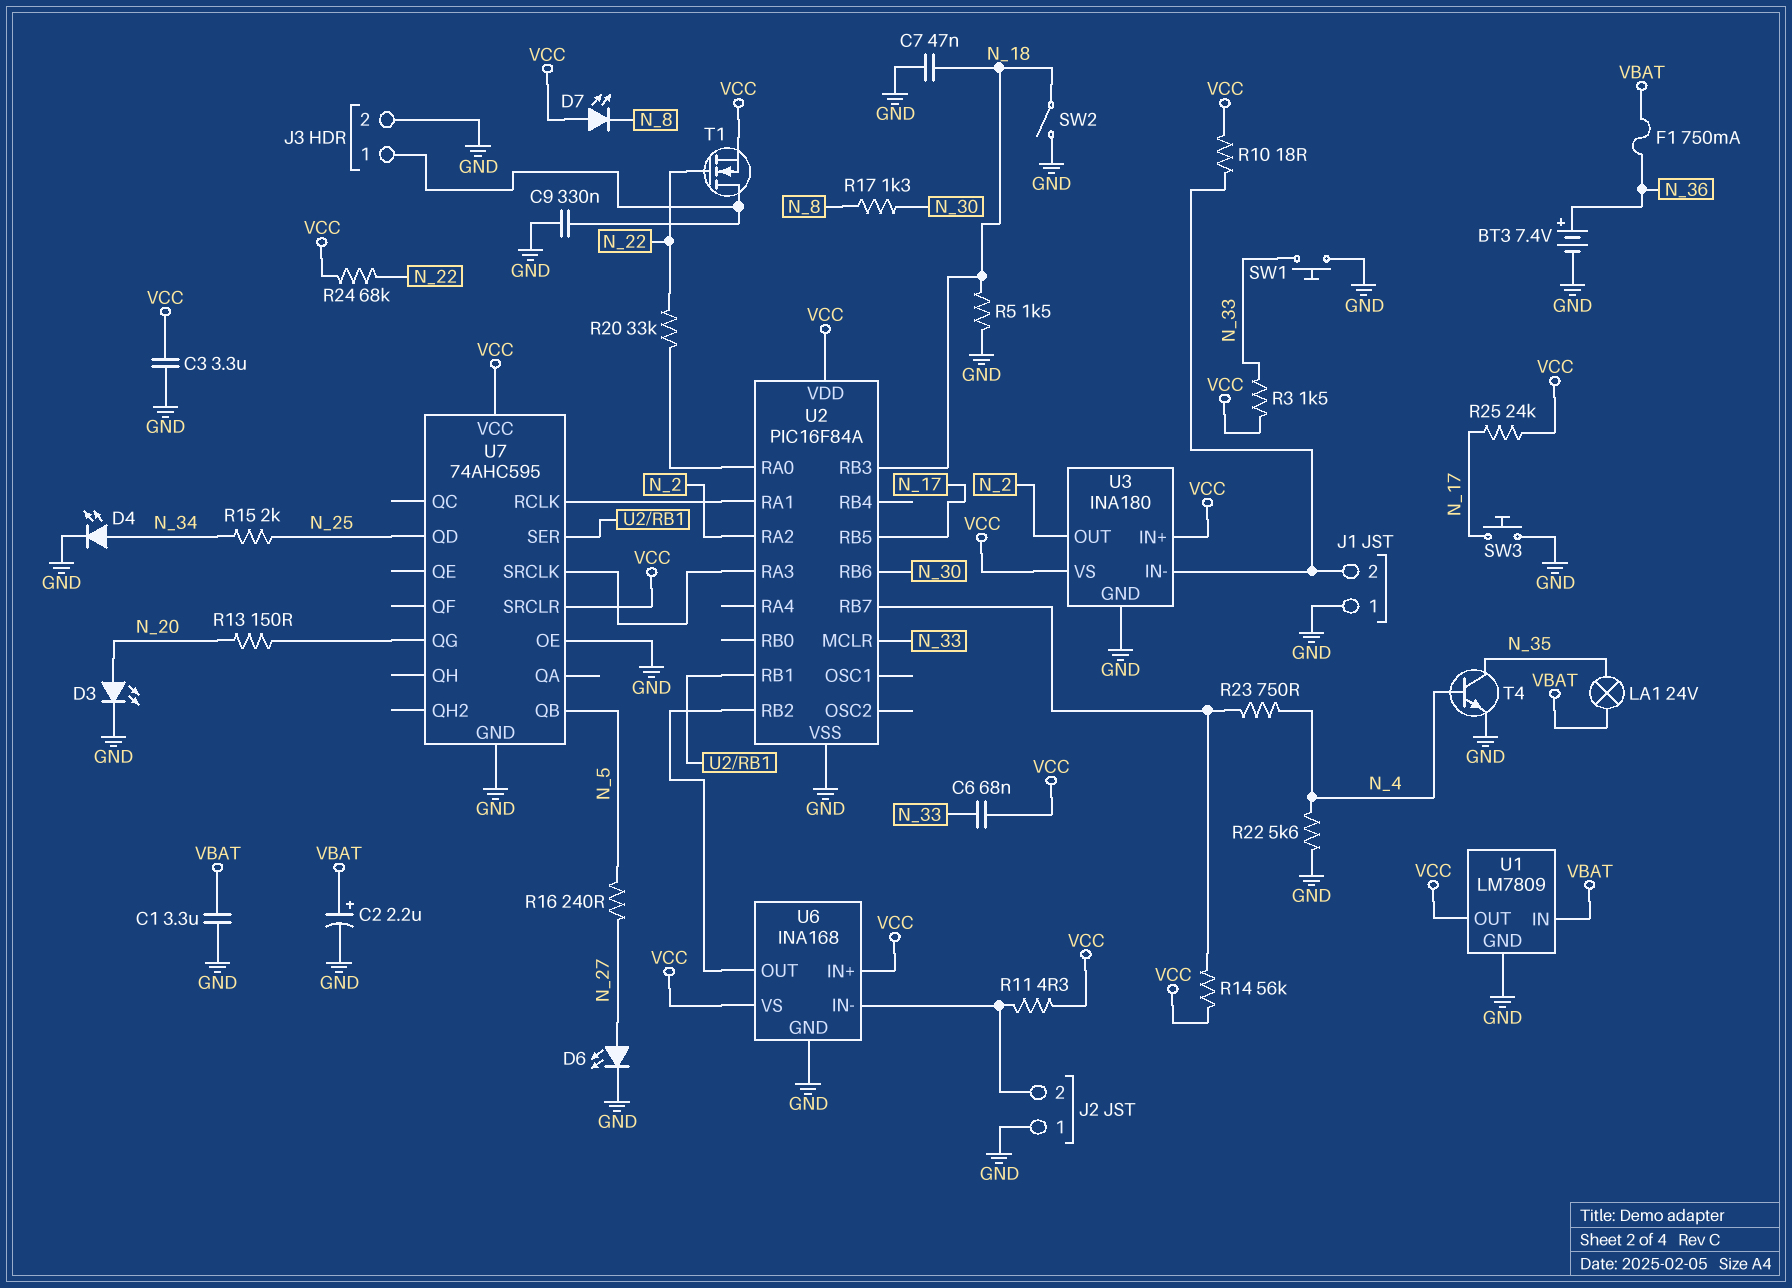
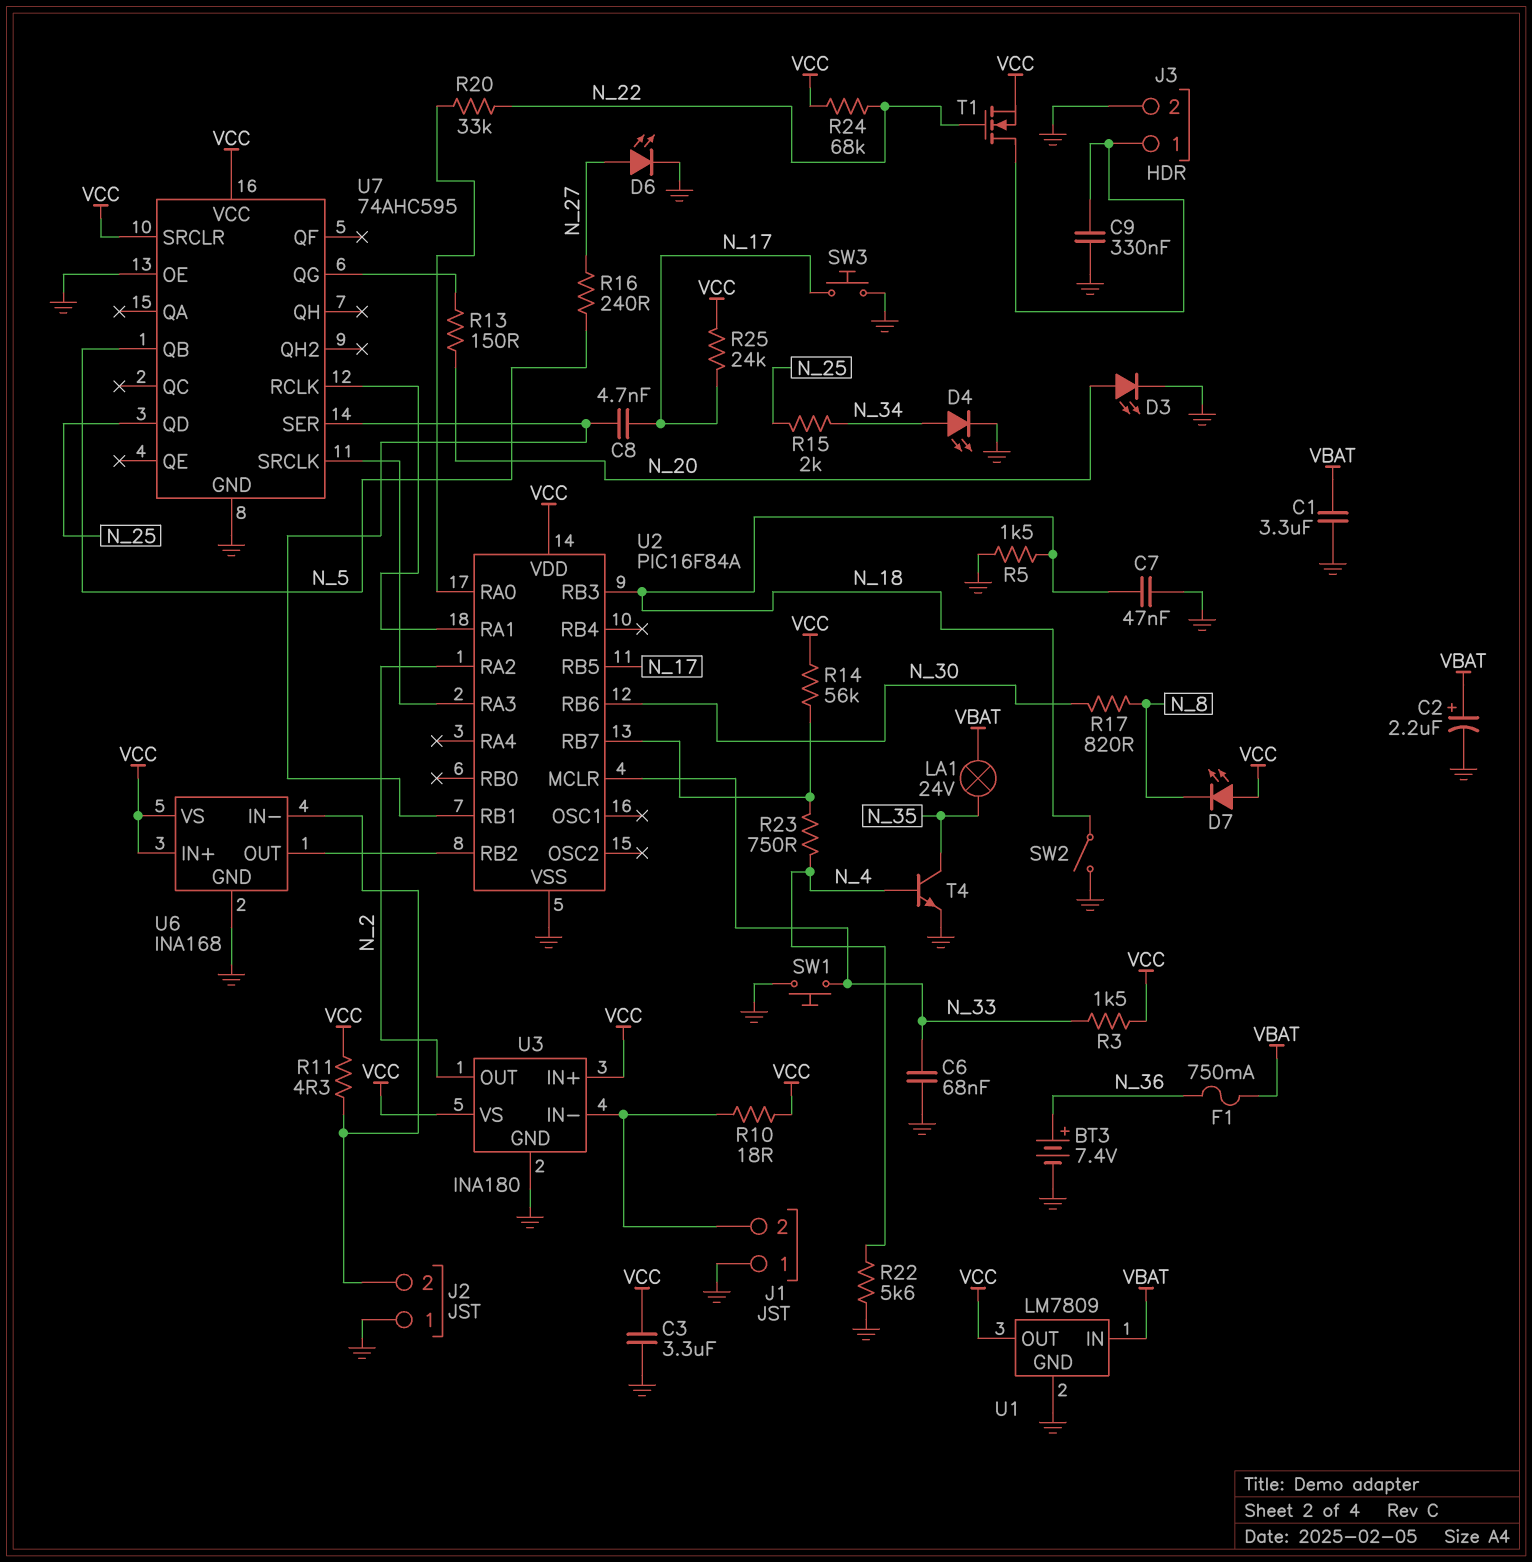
C6: 68nF (N_33, VCC) -> 68nF (GND, N_33)
C8: none -> 4.7nF (N_17, U2/RB1)
R17: 1.3k (N_8, N_30) -> 820 (N_8, N_30)

